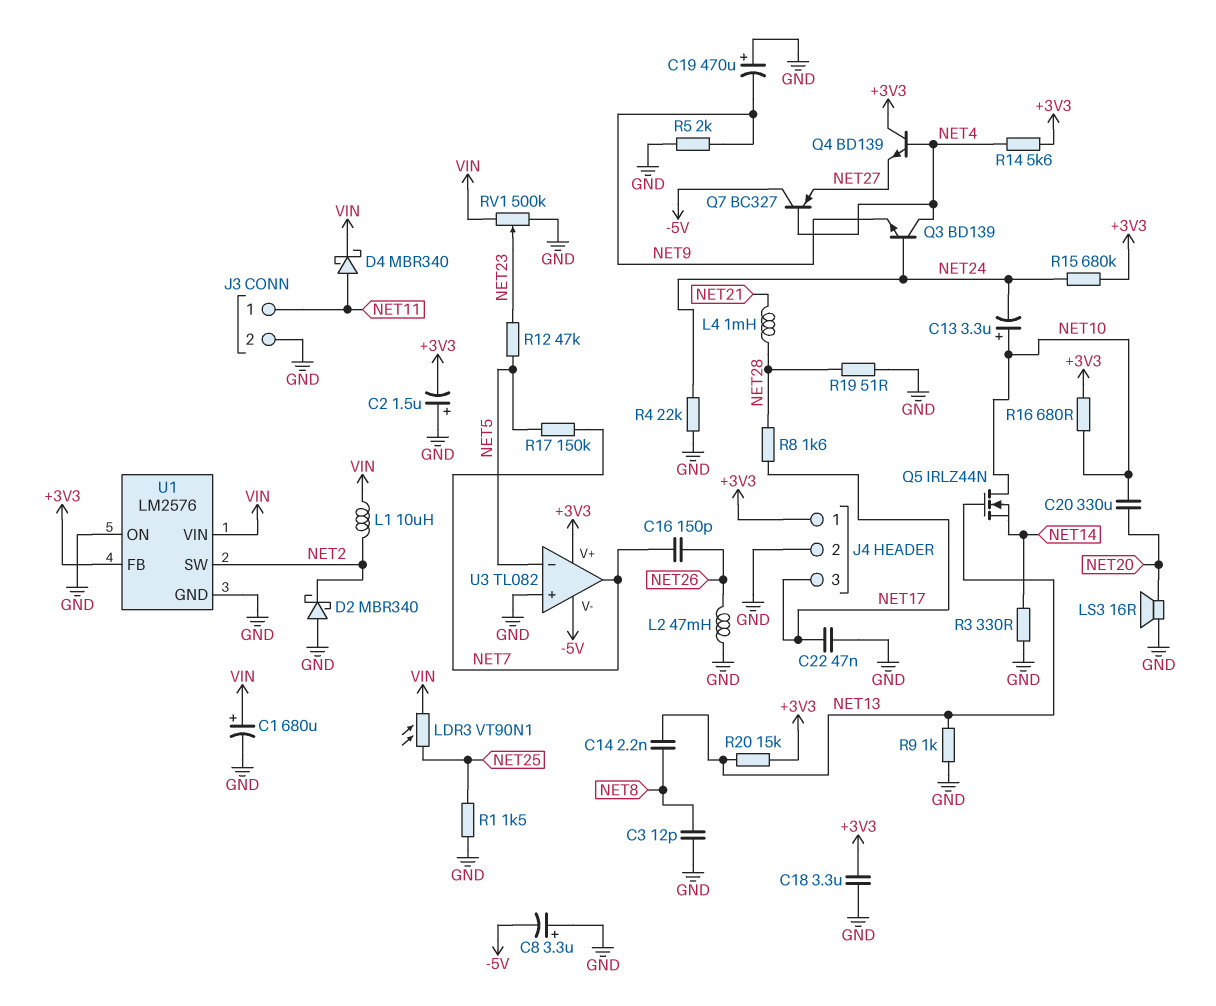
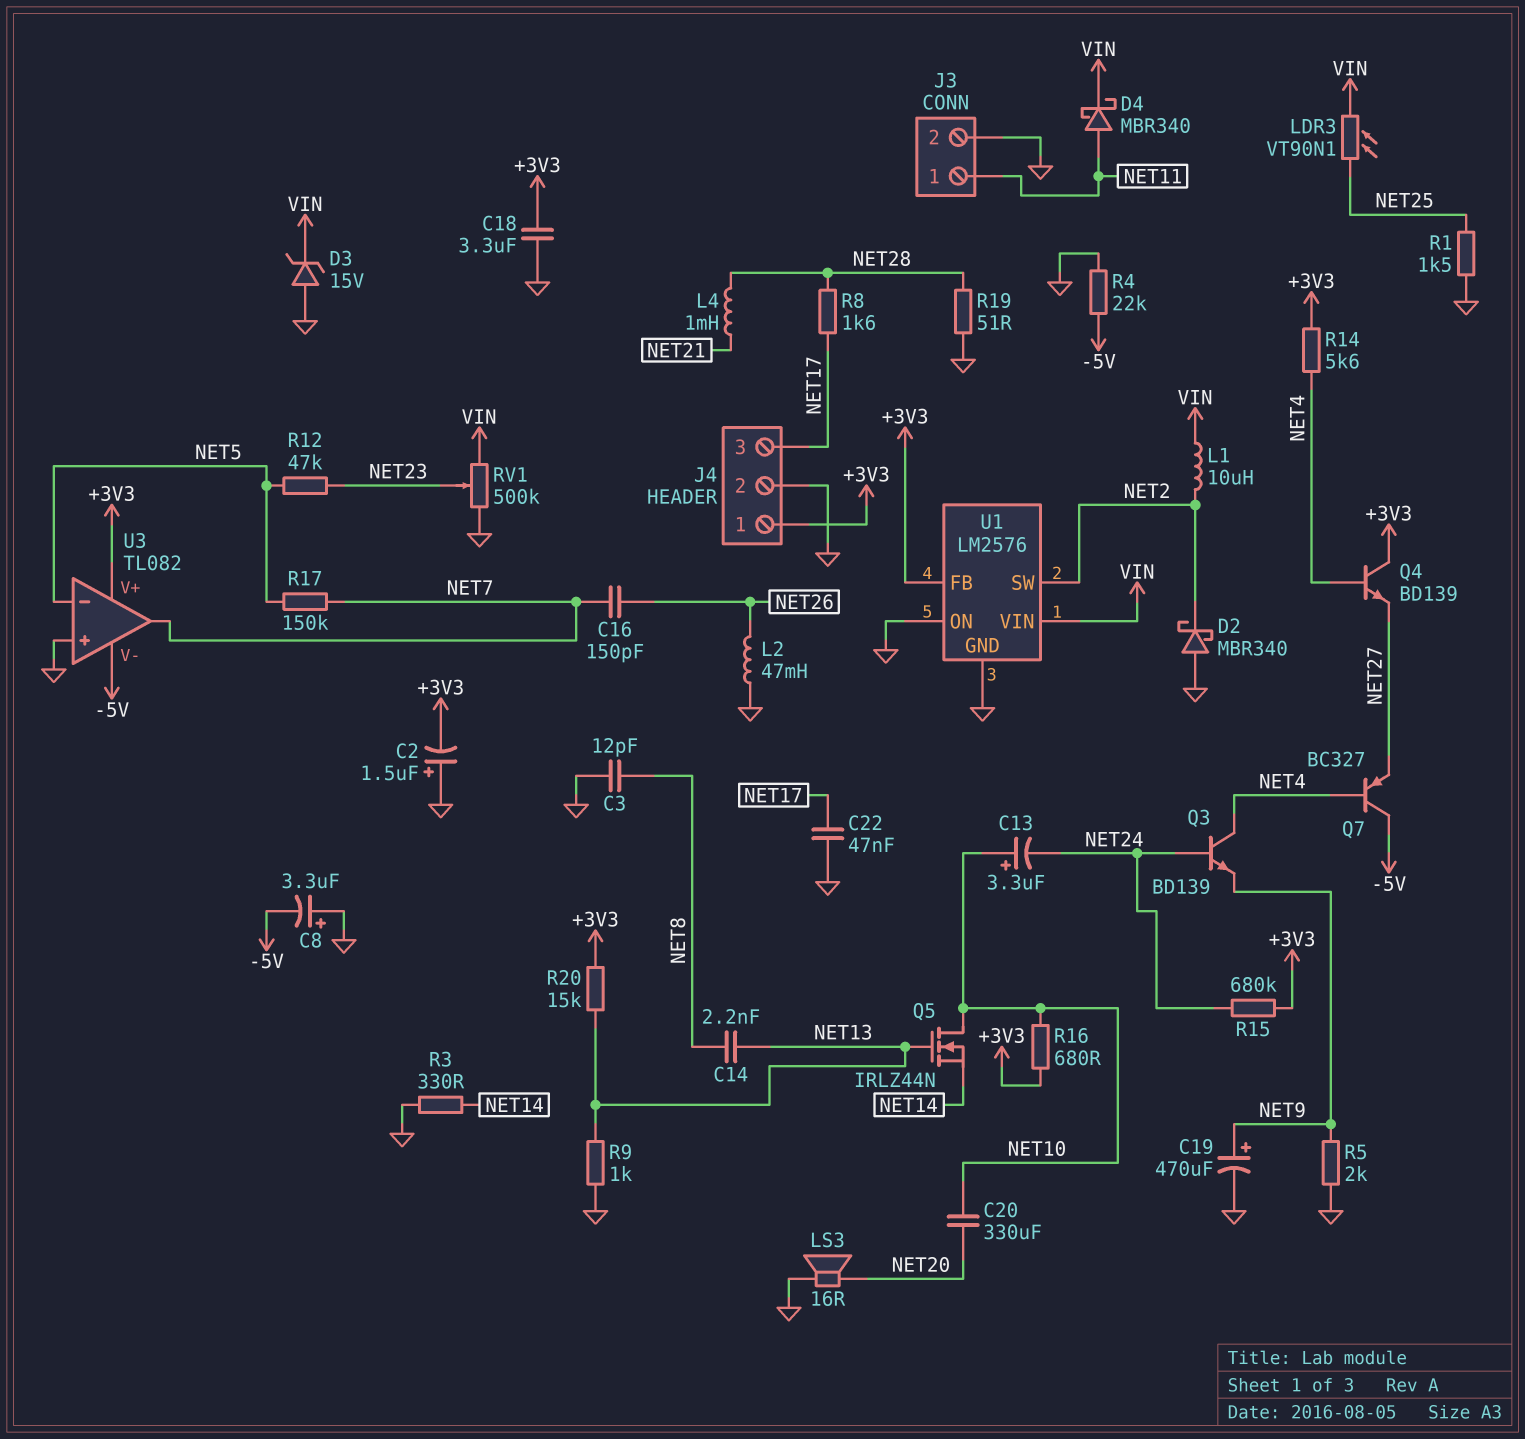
C1: 680uF (plus VIN, minus GND) -> none
C19: 470uF (plus GND, minus NET9) -> 470uF (plus NET9, minus GND)
D3: none -> zener 15V (A GND, K VIN)
R4: 22k (GND, NET24) -> 22k (-5V, GND)

